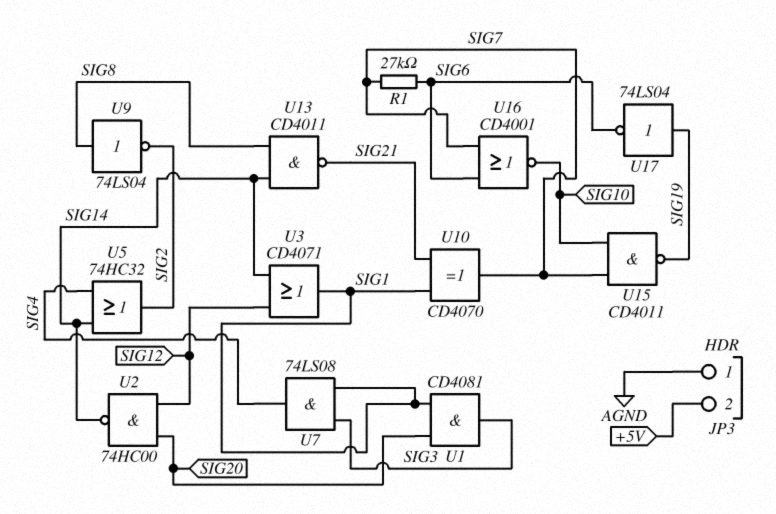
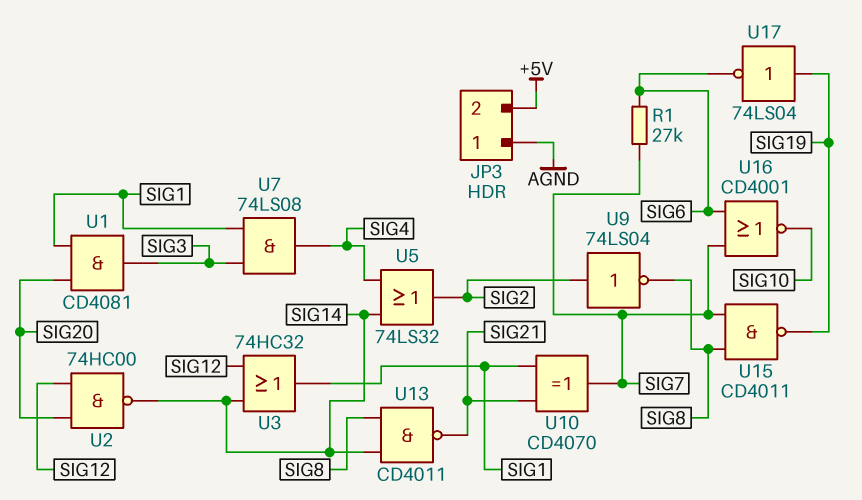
U3: OR CD4071 (in SIG12, in SIG14, out SIG1) -> OR 74HC32 (in SIG12, in SIG14, out SIG1)
U5: OR 74HC32 (in SIG4, in SIG14, out SIG2) -> OR 74LS32 (in SIG4, in SIG14, out SIG2)
U9: NOT 74LS04 (in SIG8, out SIG2) -> NOT 74LS04 (in SIG2, out SIG8)
U15: NAND CD4011 (in SIG7, in SIG10, out SIG19) -> NAND CD4011 (in SIG7, in SIG8, out SIG19)

